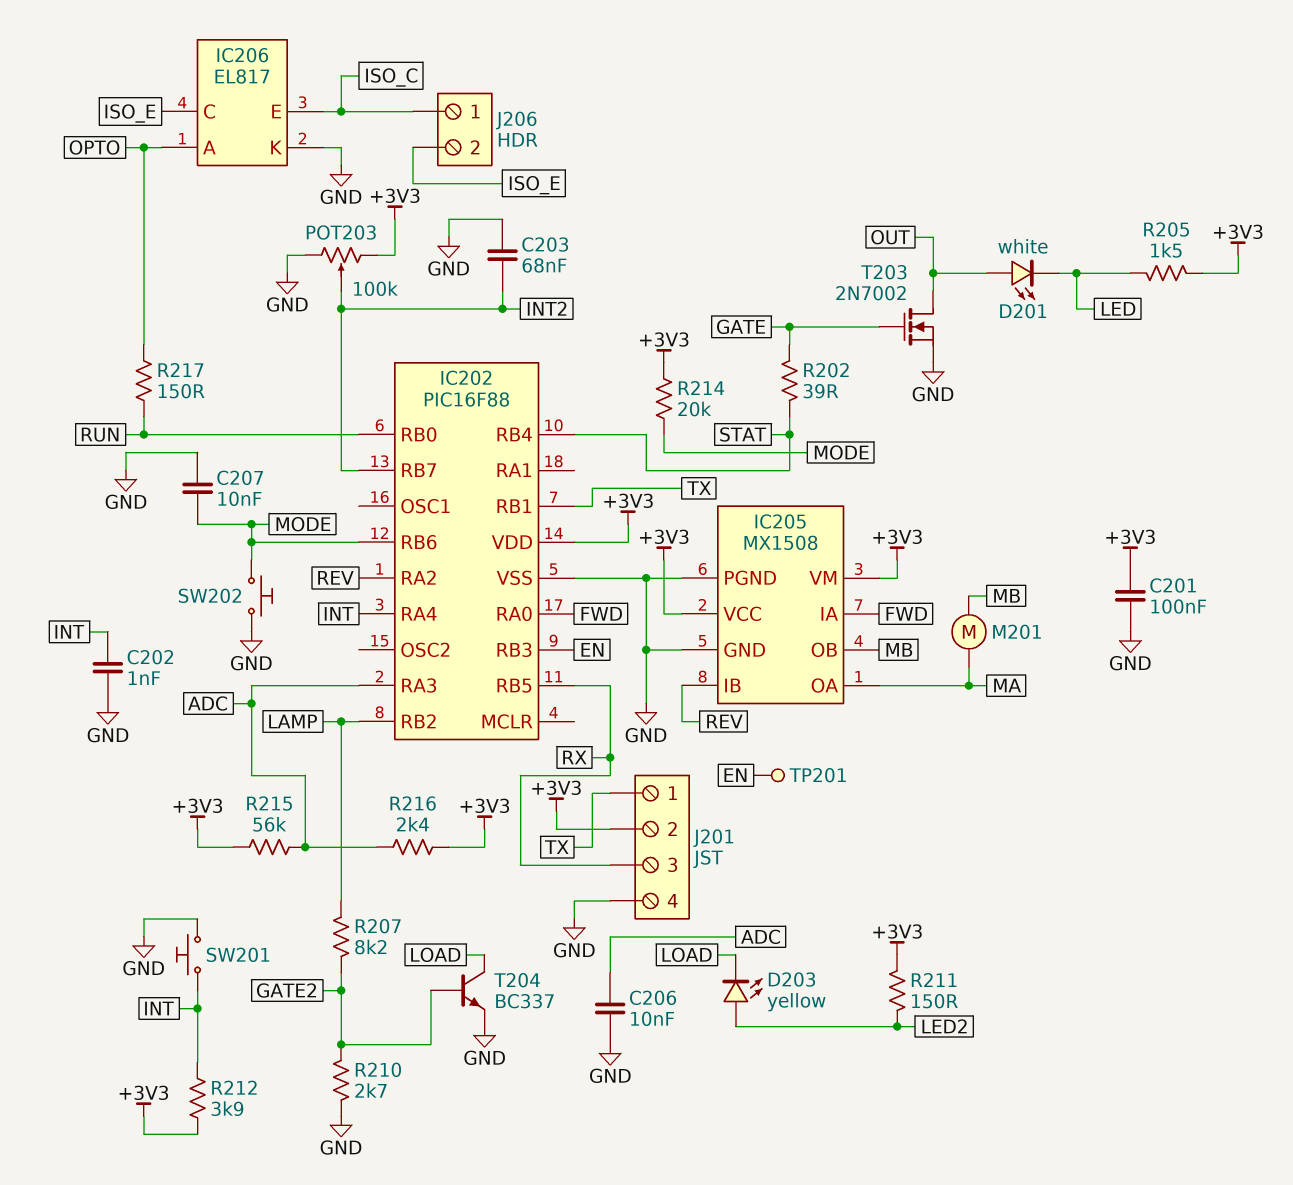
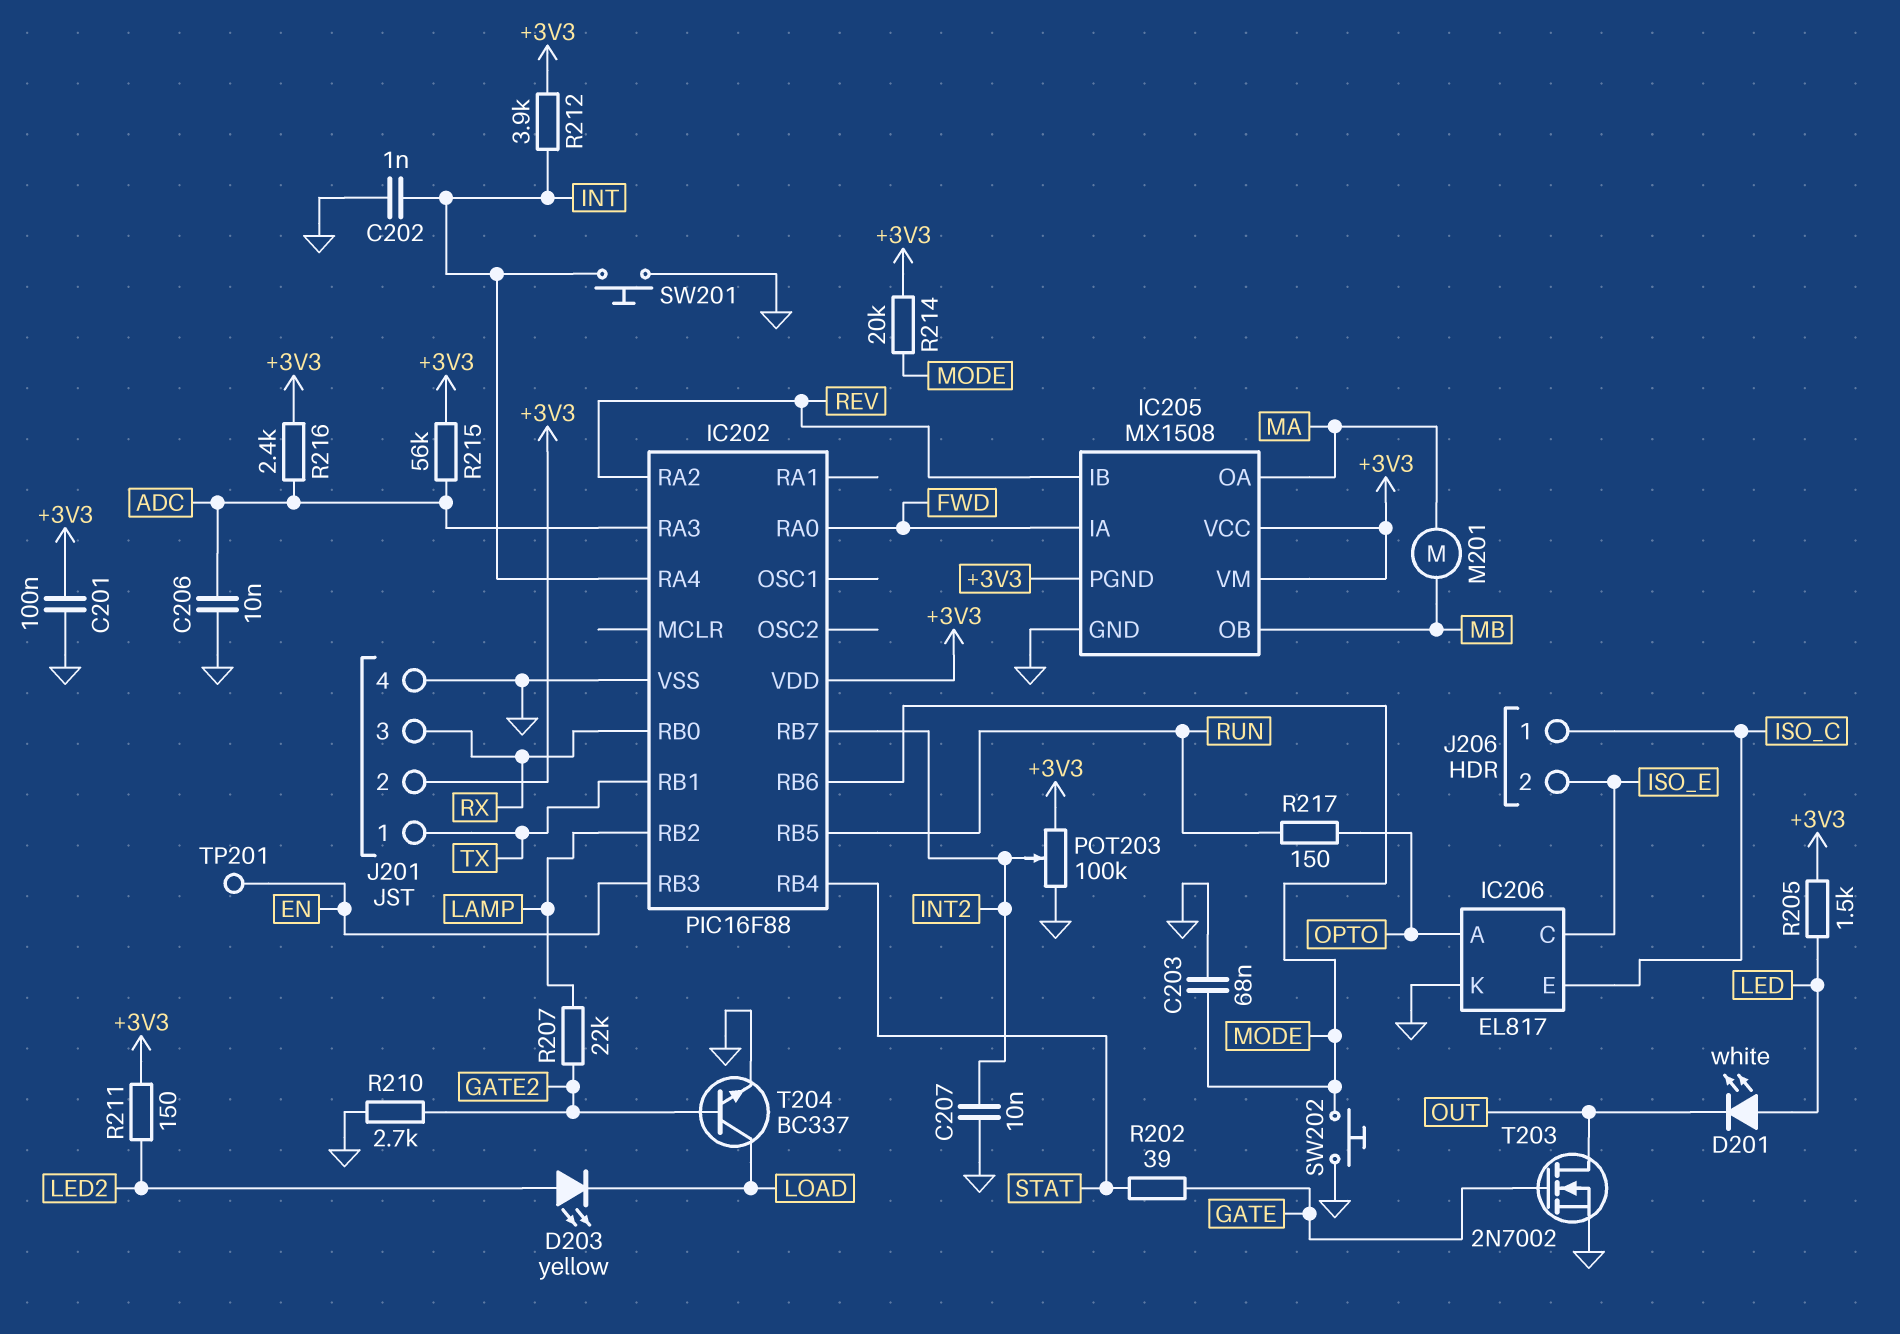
C203: 68nF (GND, INT2) -> 68nF (GND, MODE)
C207: 10nF (GND, MODE) -> 10nF (GND, INT2)
D201: LED white (A OUT, K LED) -> LED white (A LED, K OUT)
IC202 pin RB0: RUN -> RX
IC202 pin RB5: RX -> RUN
IC205 pin PGND: GND -> +3V3
R207: 8.2k (GATE2, LAMP) -> 22k (GATE2, LAMP)

